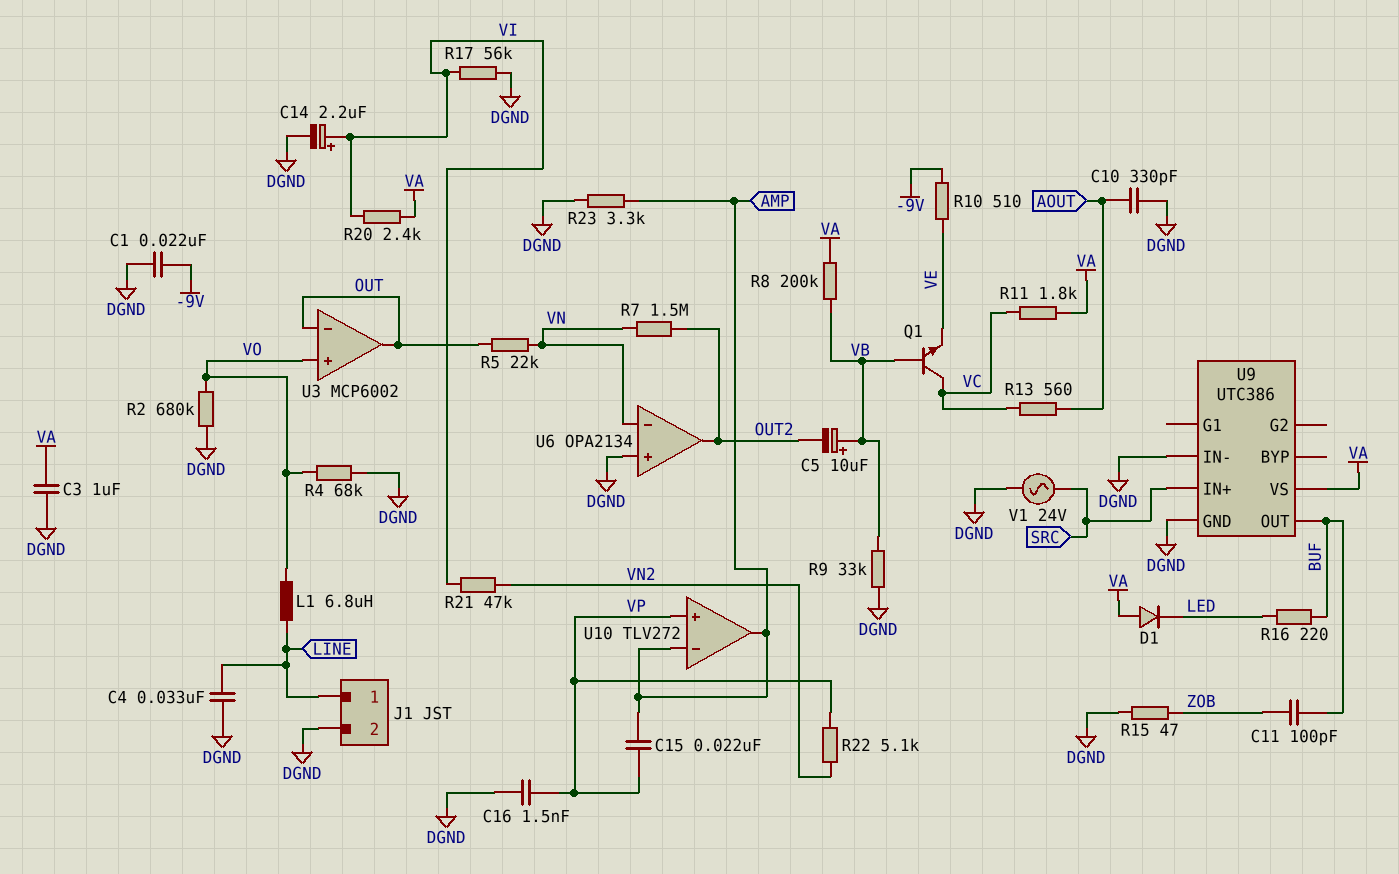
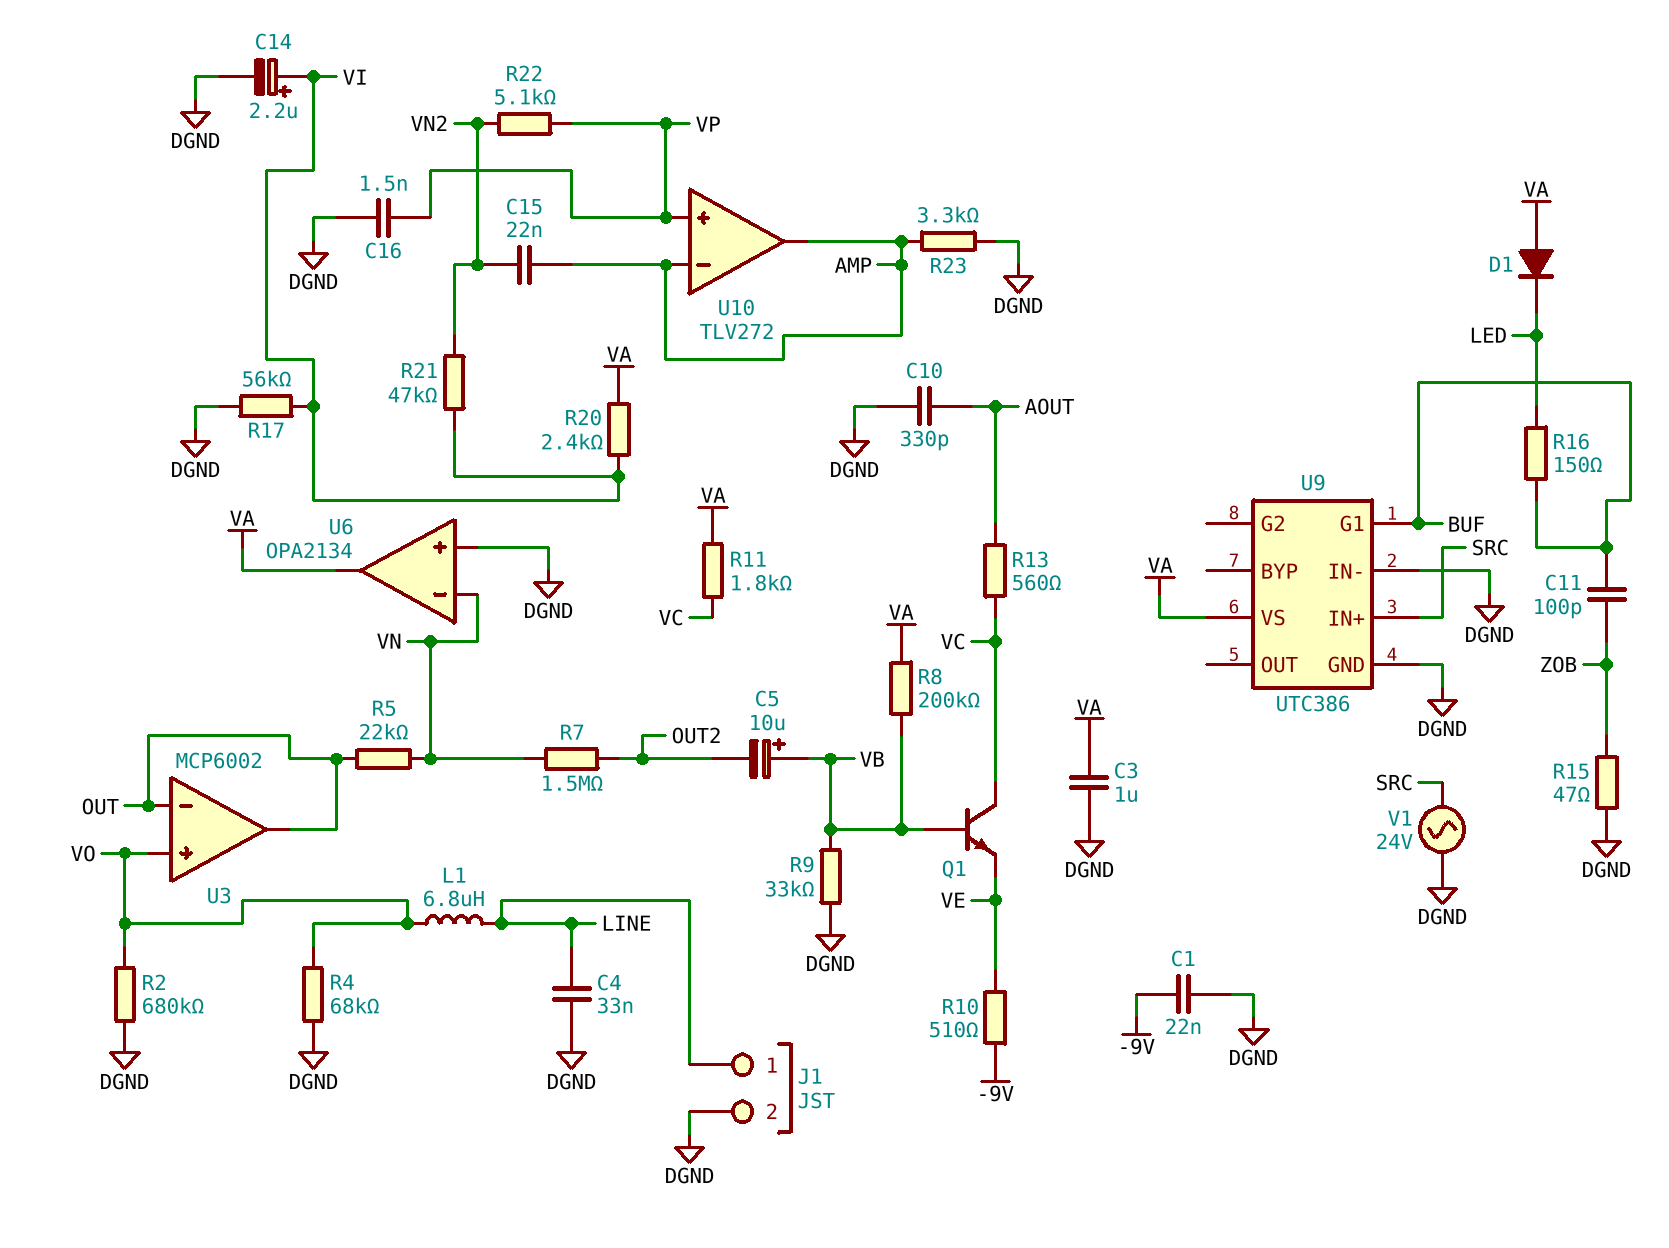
C15: 22nF (AMP, VP) -> 22nF (AMP, VN2)
R16: 220 (BUF, LED) -> 150 (BUF, LED)
U6 pin out: OUT2 -> VA
U9 pin G1: none -> BUF
U9 pin OUT: BUF -> none

